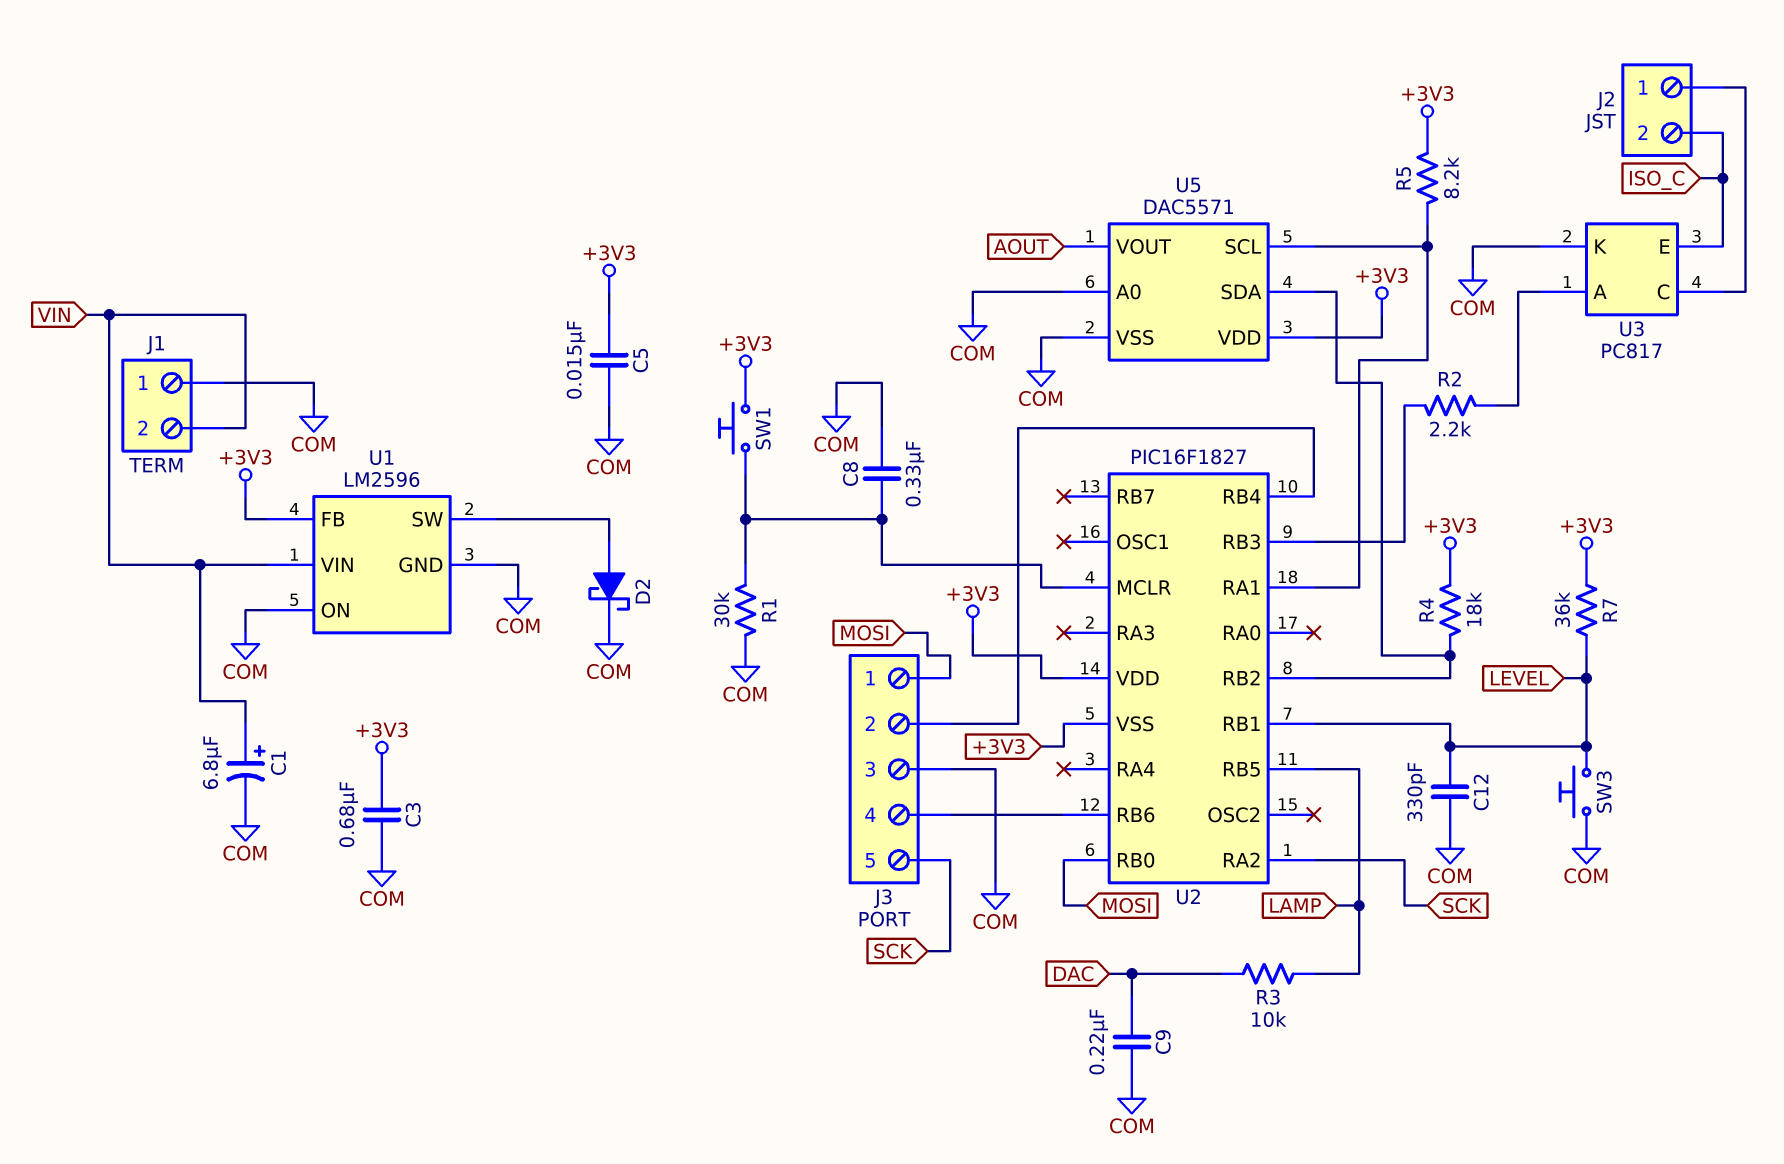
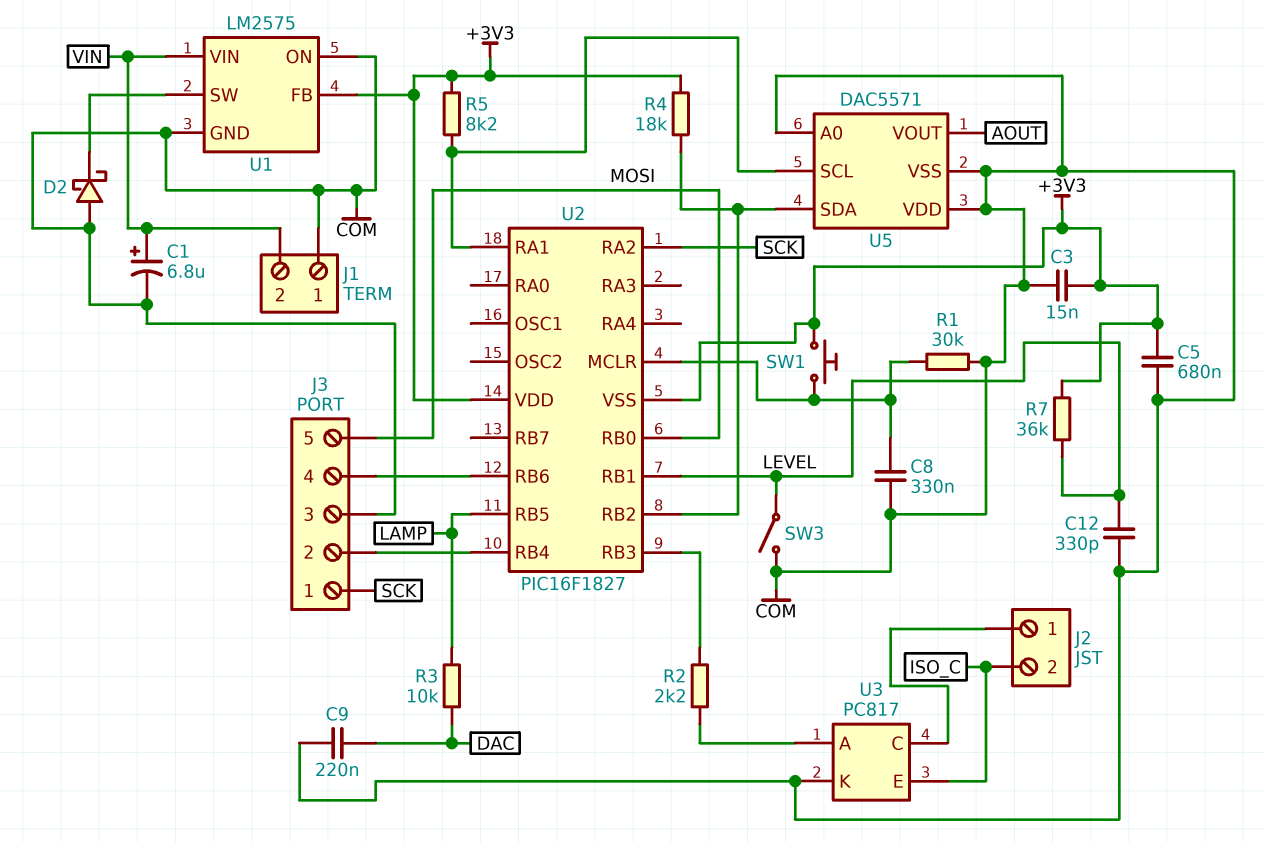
C3: 680nF (+3V3, COM) -> 15nF (+3V3, COM)
C5: 15nF (+3V3, COM) -> 680nF (+3V3, COM)
D2: schottky (A U1/SW, K COM) -> schottky (A COM, K U1/SW)
J3 pin 1: MOSI -> SCK
J3 pin 5: SCK -> MOSI
SW3: button (COM, LEVEL) -> switch (COM, LEVEL)
U1: LM2596 -> LM2575
U5 pin VDD: +3V3 -> COM

